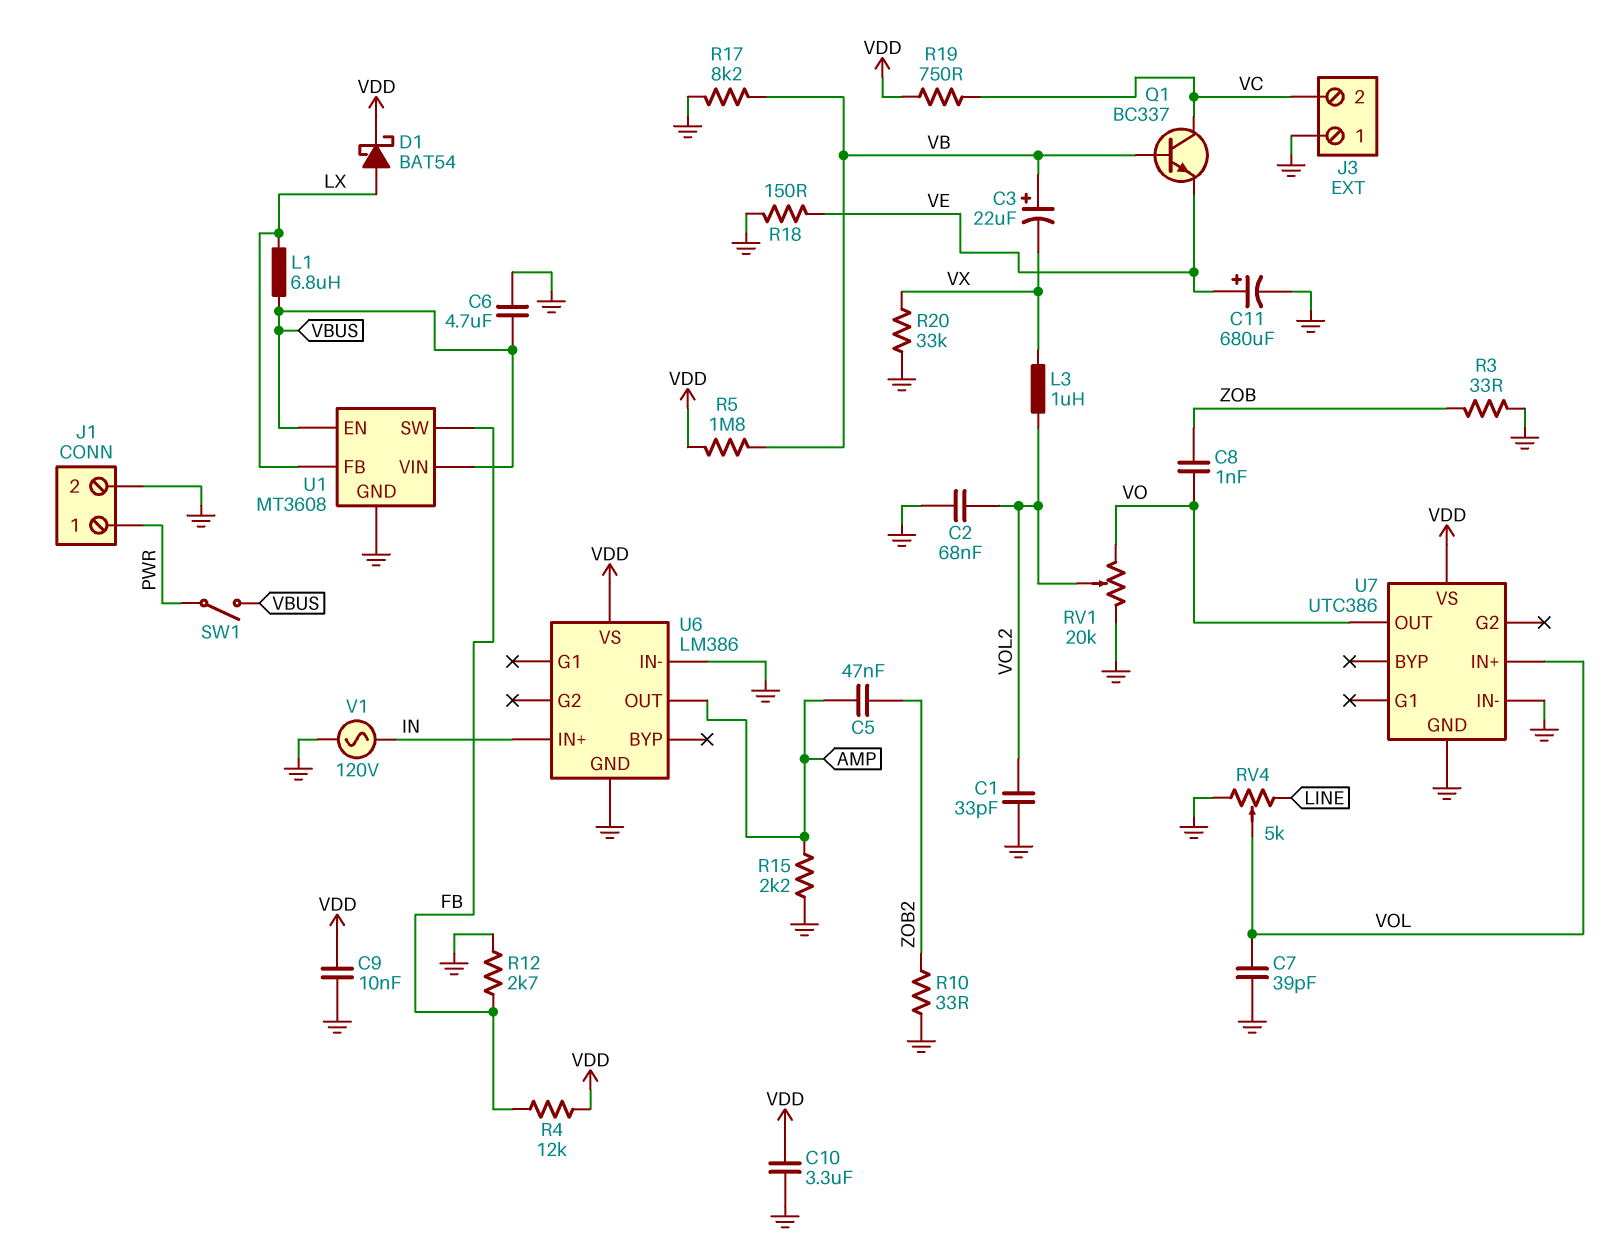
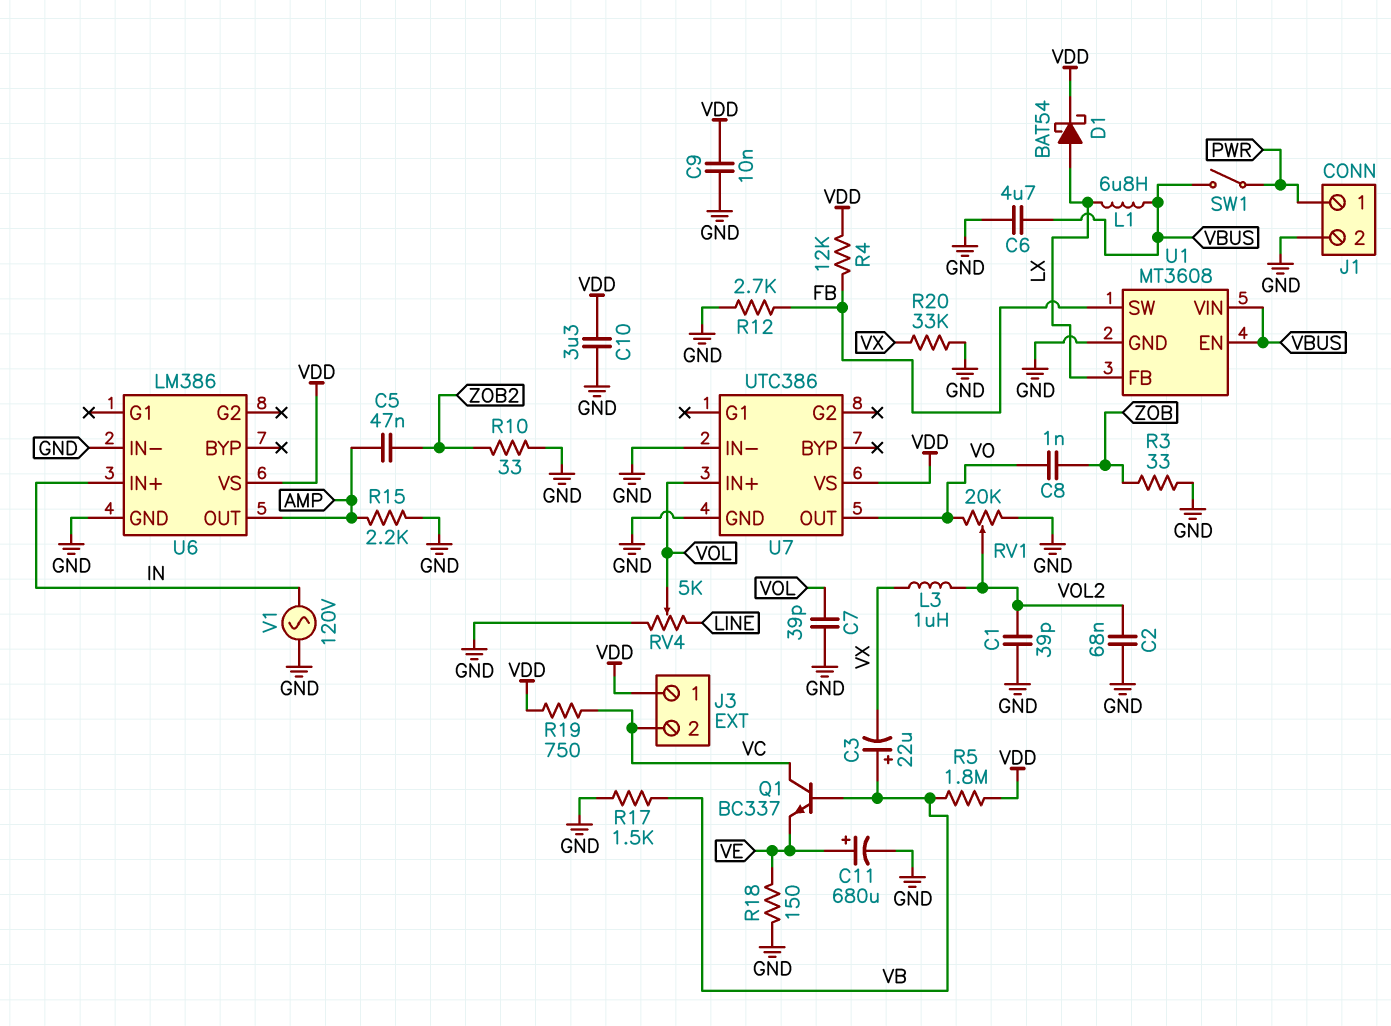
C1: 33pF (GND, VOL2) -> 39pF (GND, VOL2)
J3 pin 1: GND -> VDD
R17: 8.2k (GND, VB) -> 1.5k (GND, VB)

